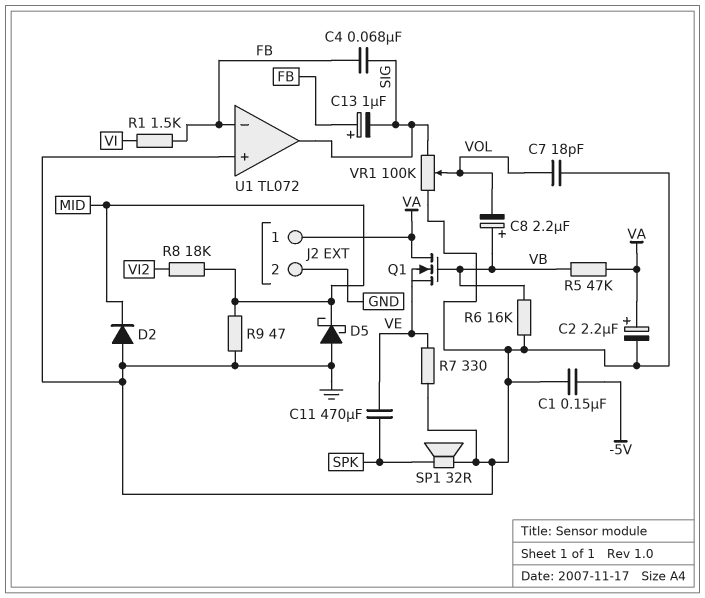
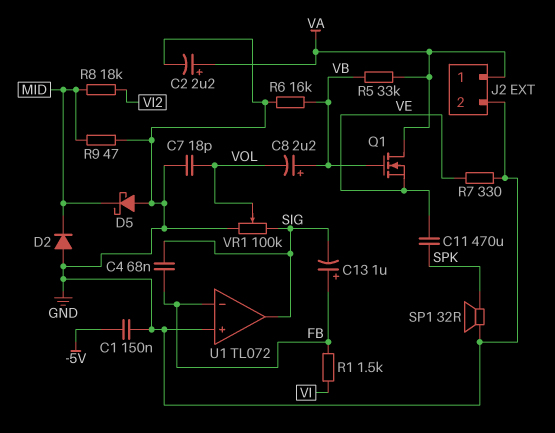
R5: 47k (VA, VB) -> 33k (VA, VB)

